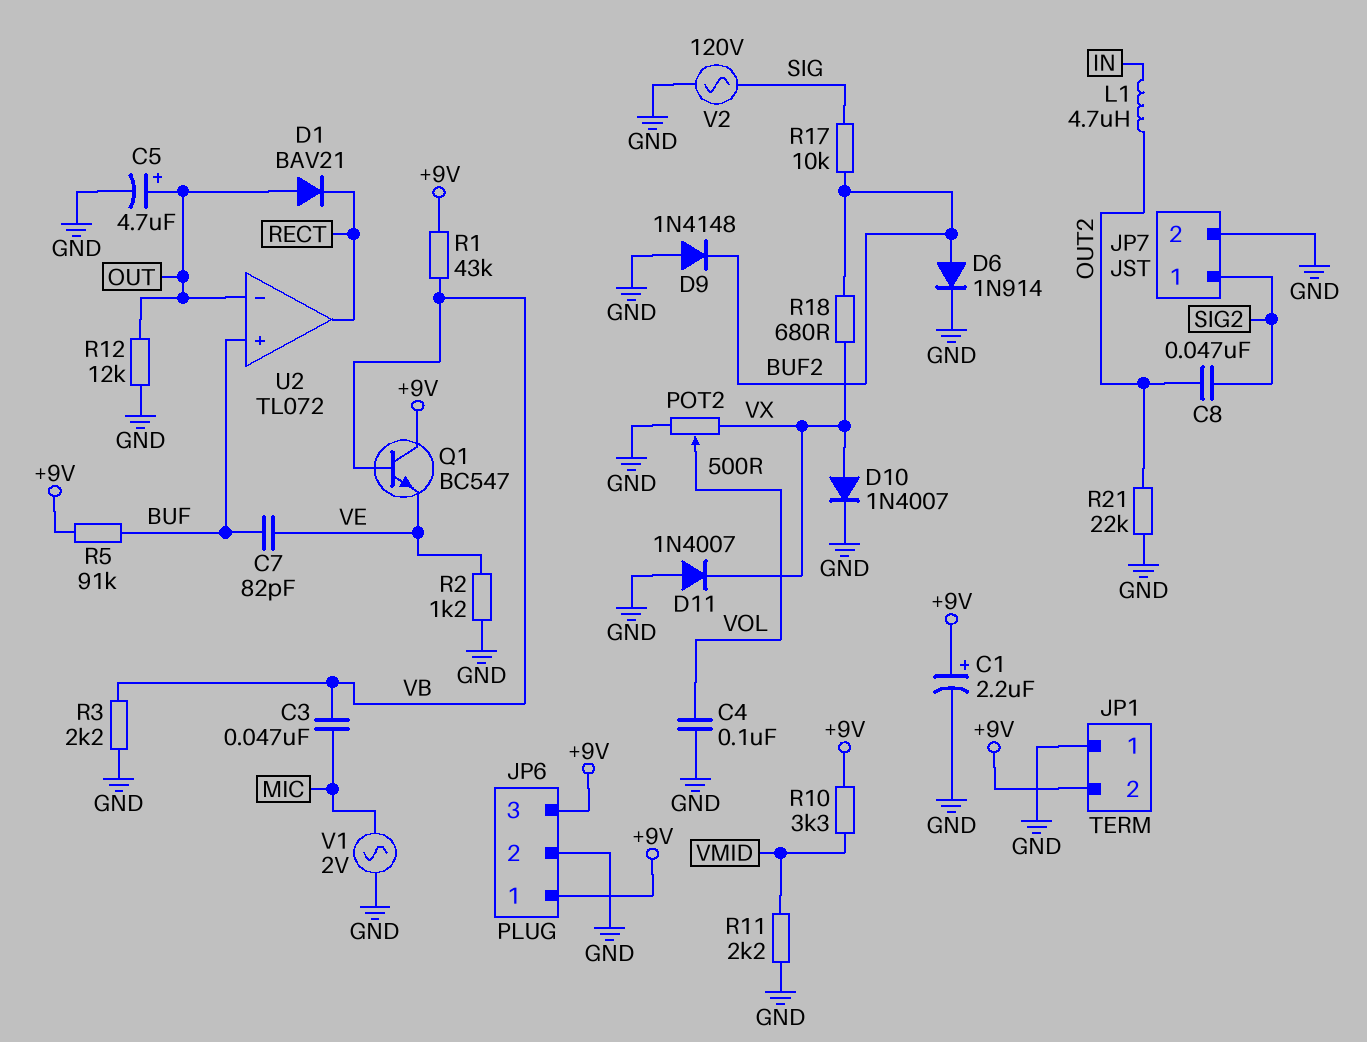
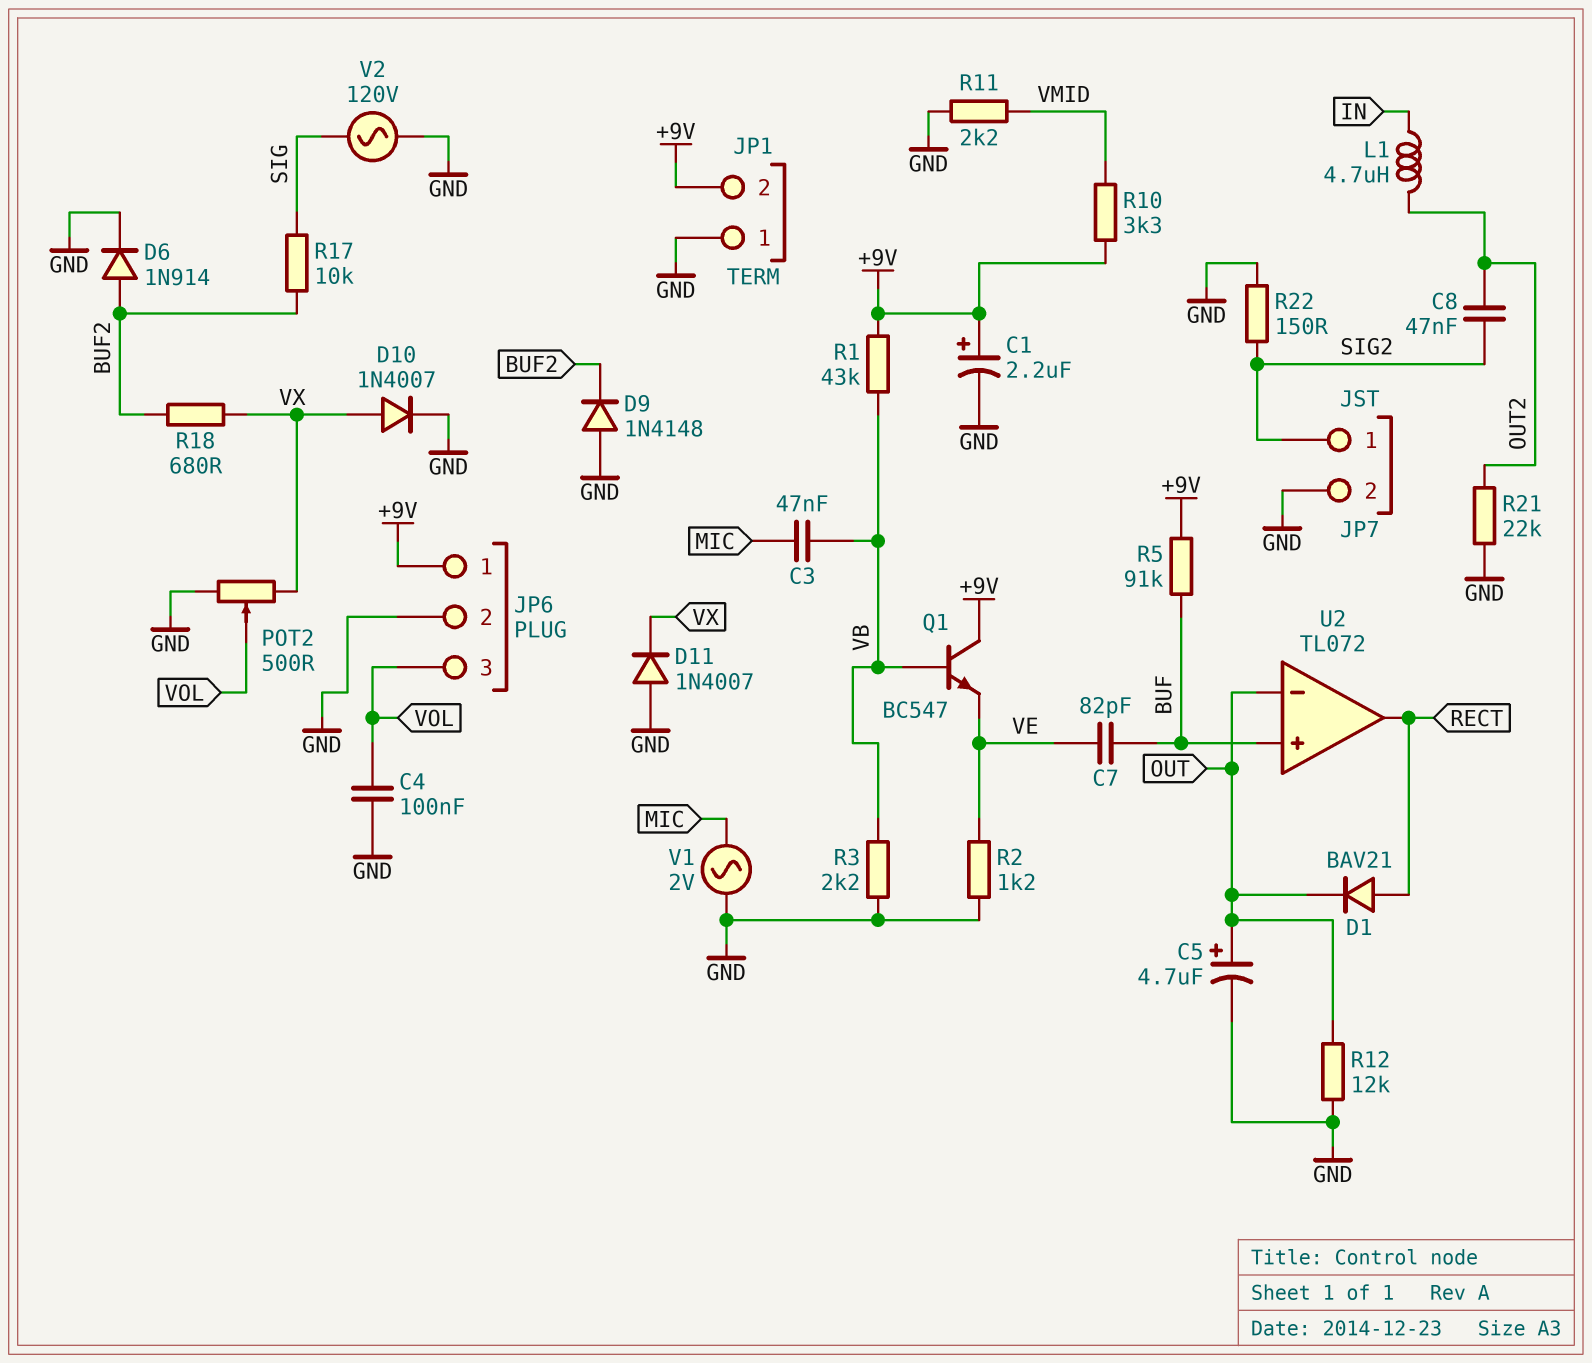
D1: diode BAV21 (A OUT, K RECT) -> diode BAV21 (A RECT, K OUT)
JP6 pin 3: +9V -> VOL
R22: none -> 150 (GND, SIG2)

